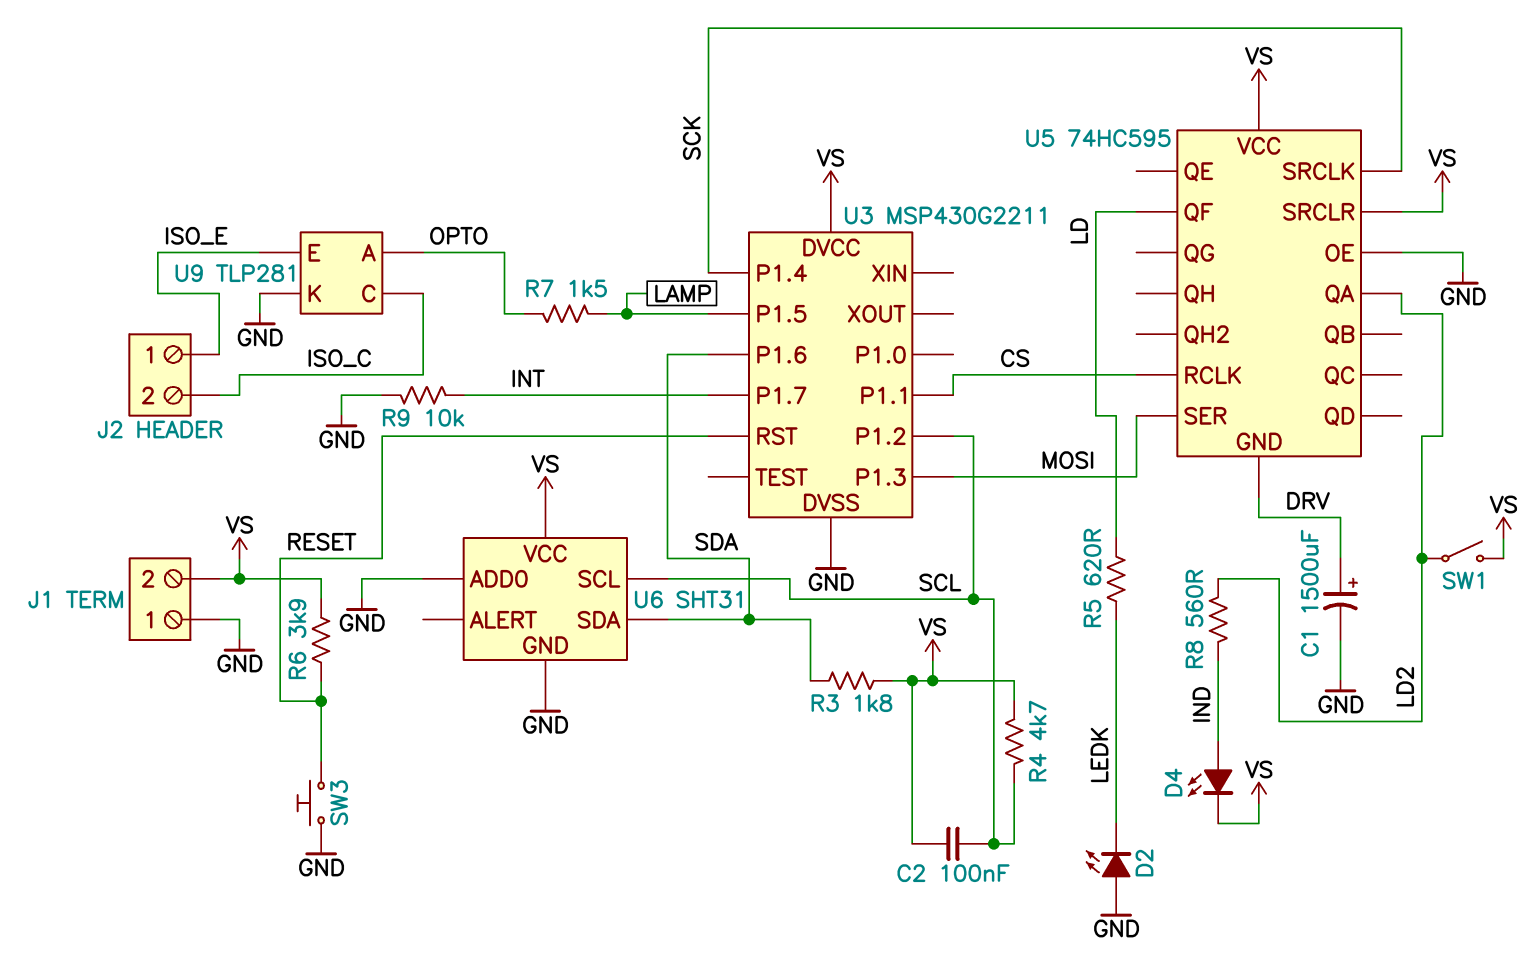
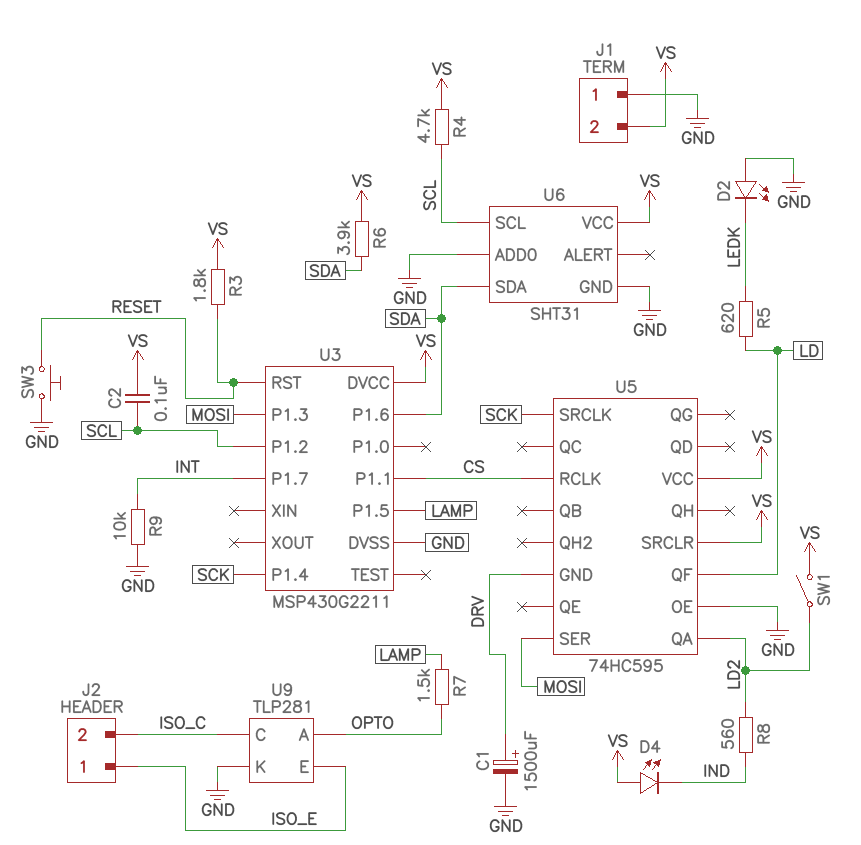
D4: LED (A IND, K VS) -> LED (A VS, K IND)
R3: 1.8k (SDA, VS) -> 1.8k (RESET, VS)
R6: 3.9k (RESET, VS) -> 3.9k (SDA, VS)

